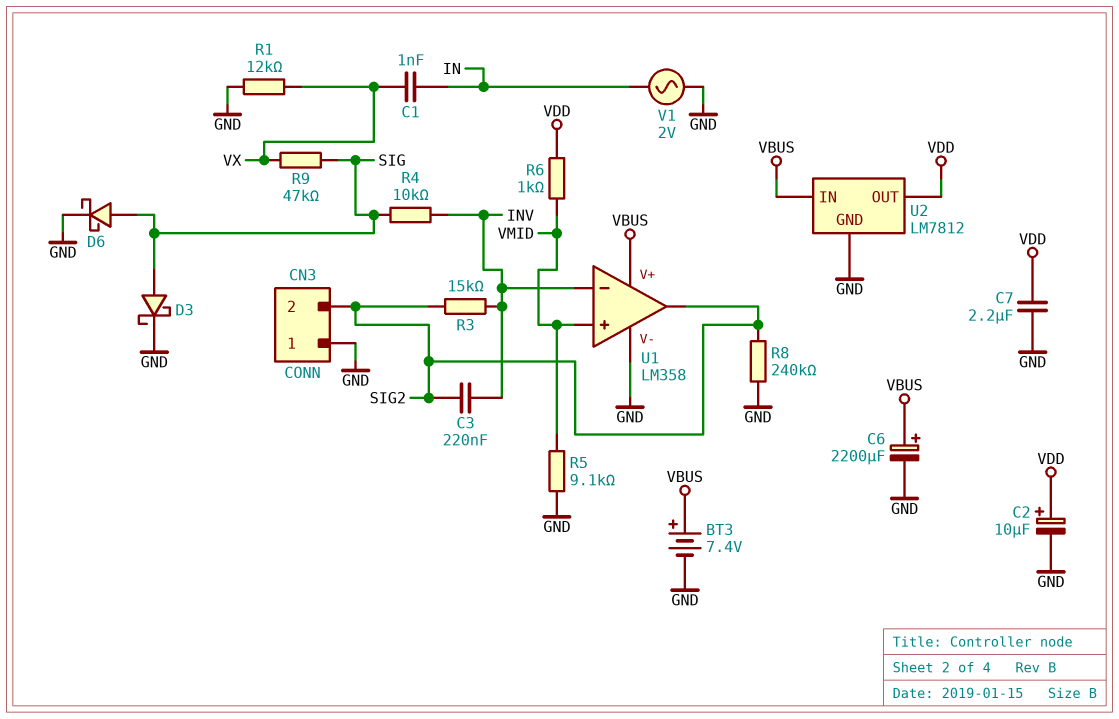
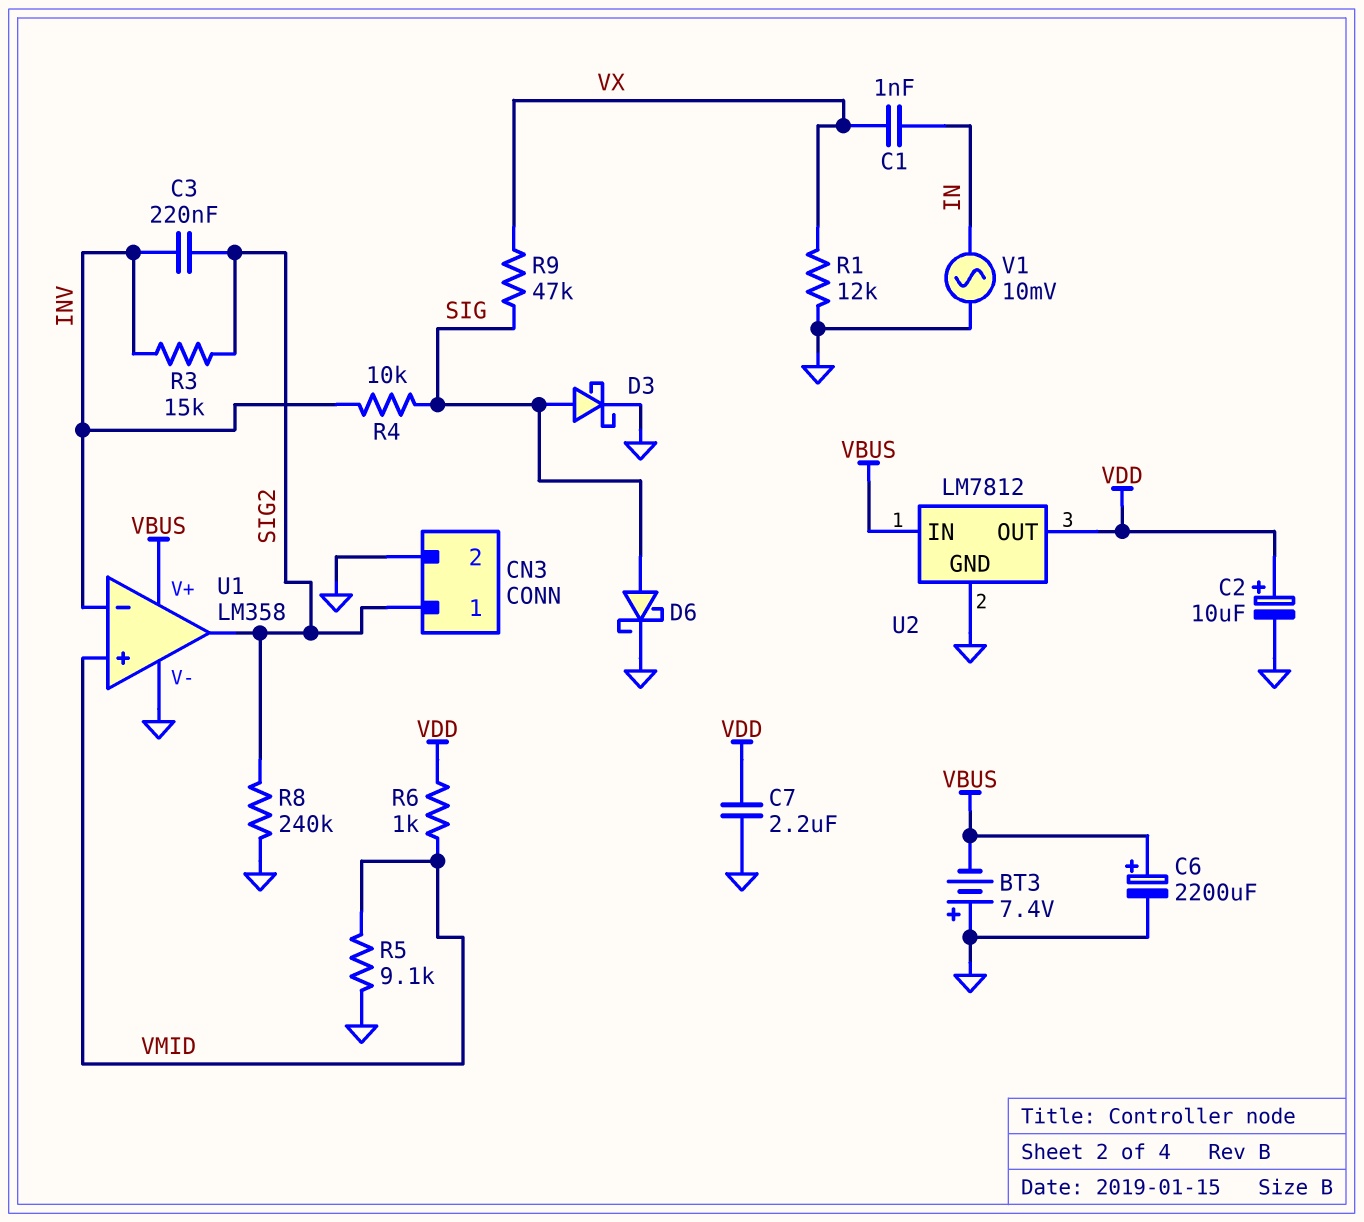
BT3: 7.4V (plus VBUS, minus GND) -> 7.4V (plus GND, minus VBUS)
CN3 pin 1: GND -> SIG2
CN3 pin 2: SIG2 -> GND
V1: AC 2V (GND, IN) -> AC 10mV (GND, IN)

